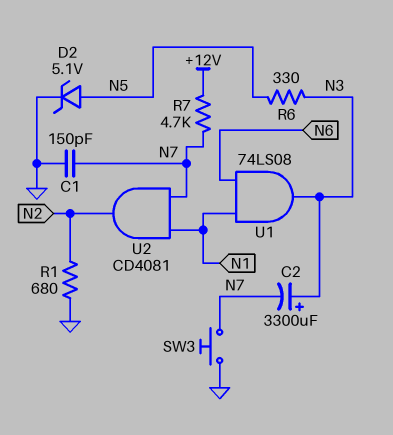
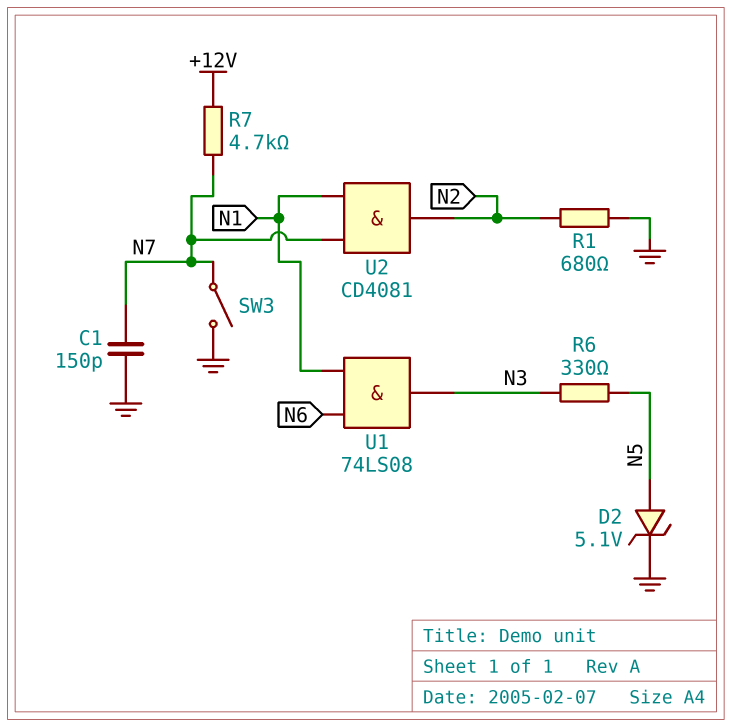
C2: 3300uF (plus N3, minus N7) -> none
SW3: button (GND, N7) -> switch (GND, N7)

